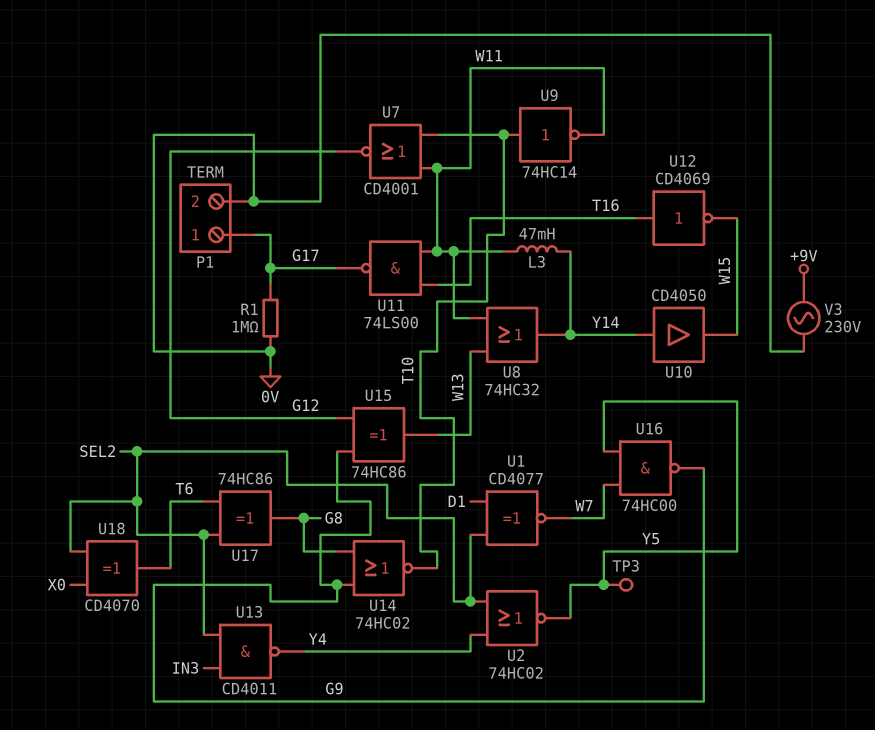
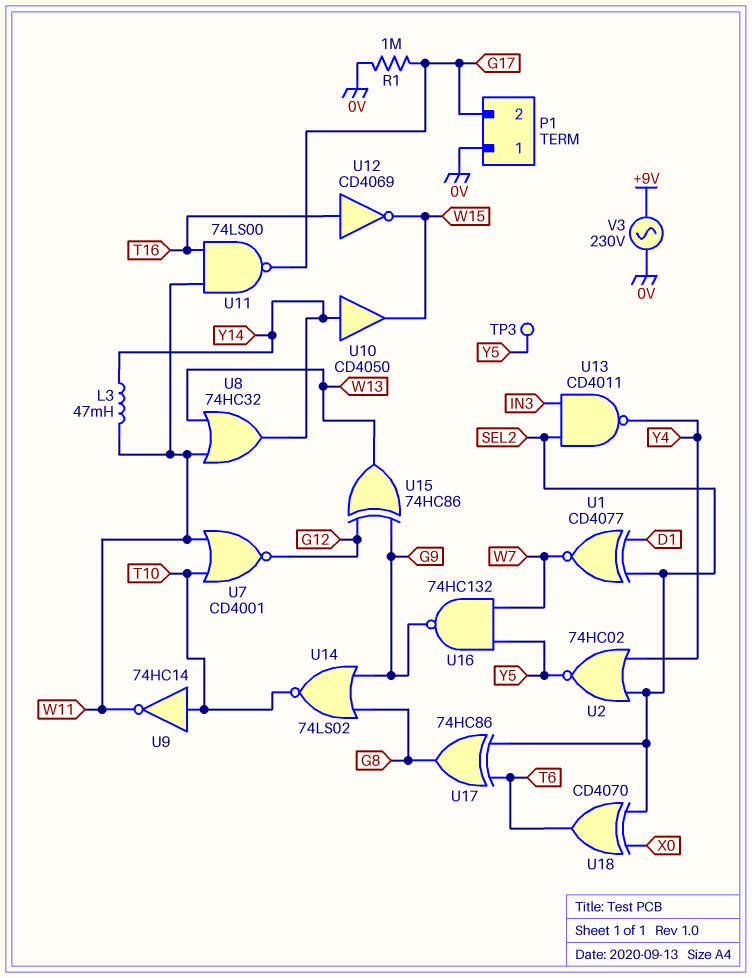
P1 pin 1: G17 -> 0V
P1 pin 2: 0V -> G17
U14: NOR 74HC02 (in G8, in G9, out T10) -> NOR 74LS02 (in G8, in G9, out T10)
U16: NAND 74HC00 (in W7, in Y5, out G9) -> NAND 74HC132 (in W7, in Y5, out G9)

